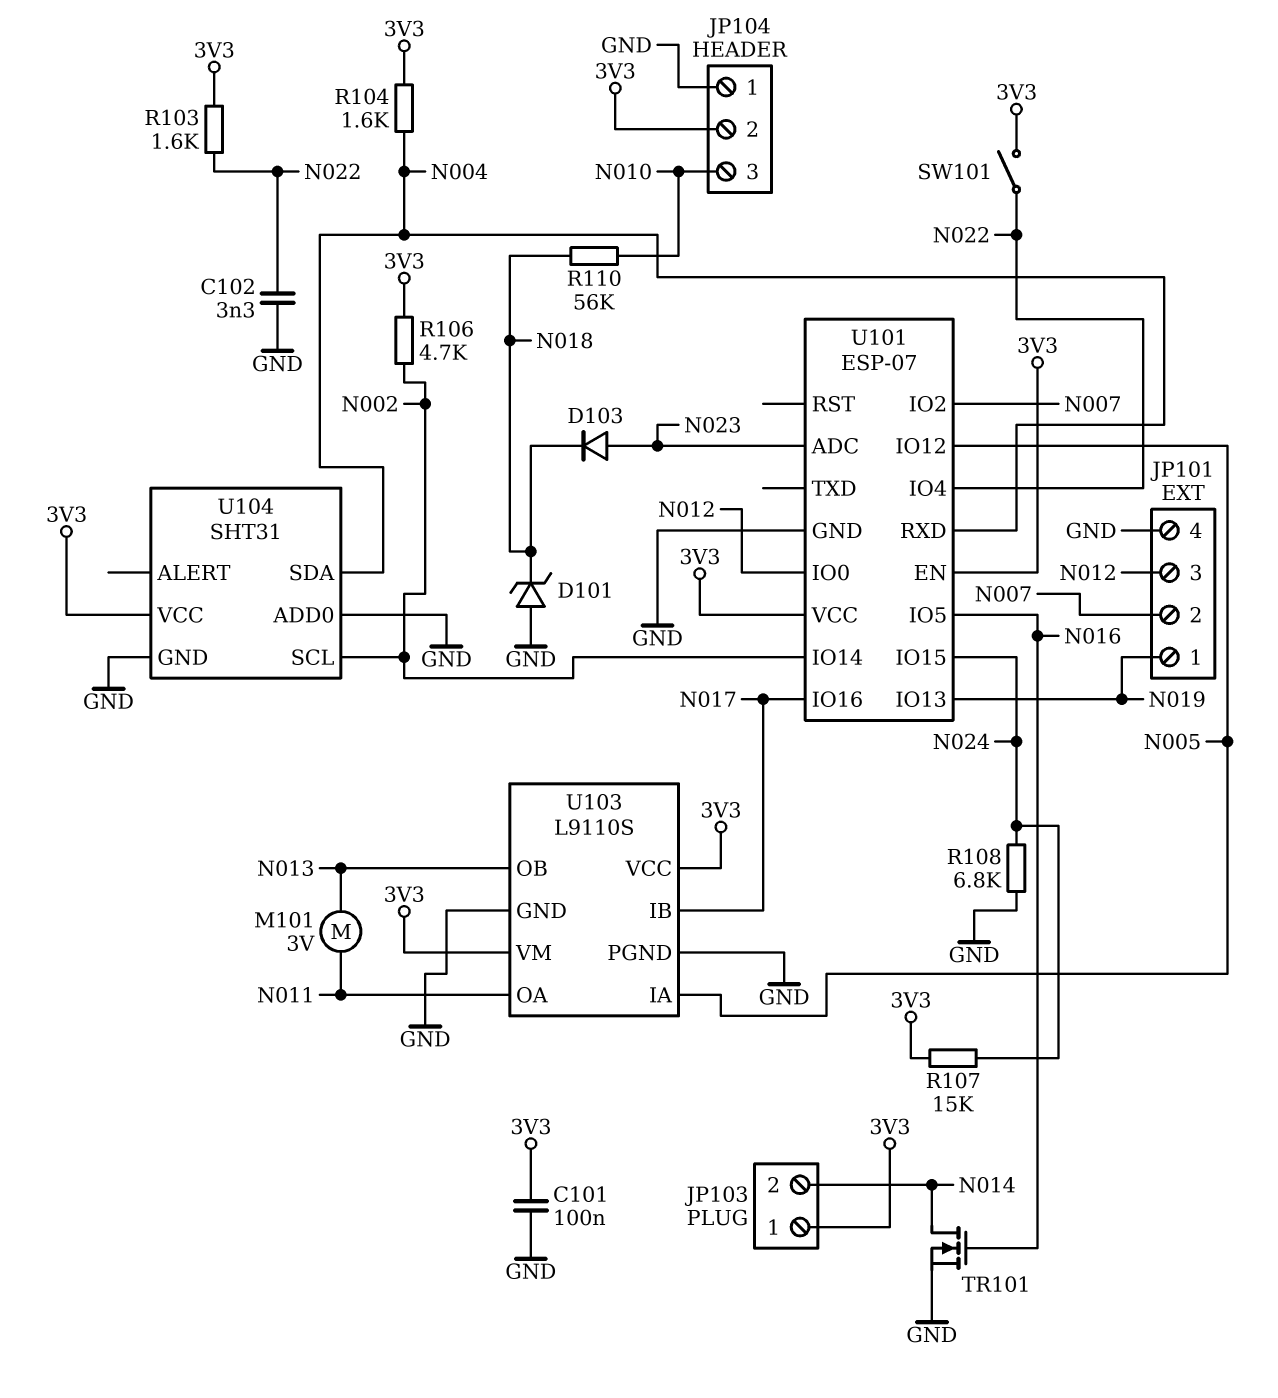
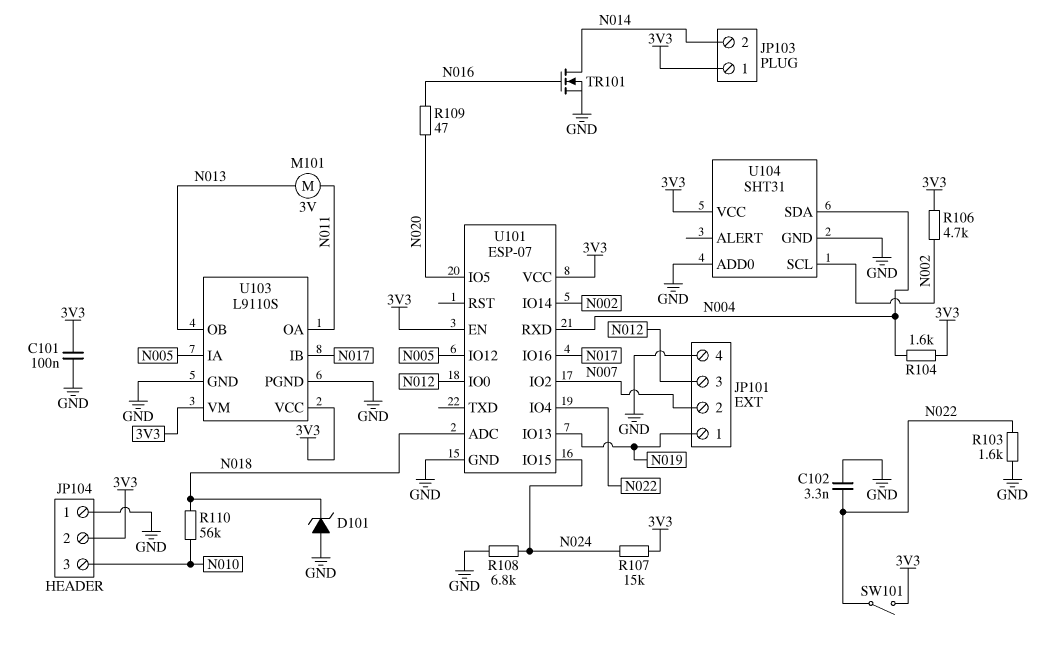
D103: diode (A N023, K N018) -> none
R103: 1.6k (3V3, N022) -> 1.6k (GND, N022)
R109: none -> 47 (N016, N020)
U101 pin ADC: N023 -> N018
U101 pin IO5: N016 -> N020

